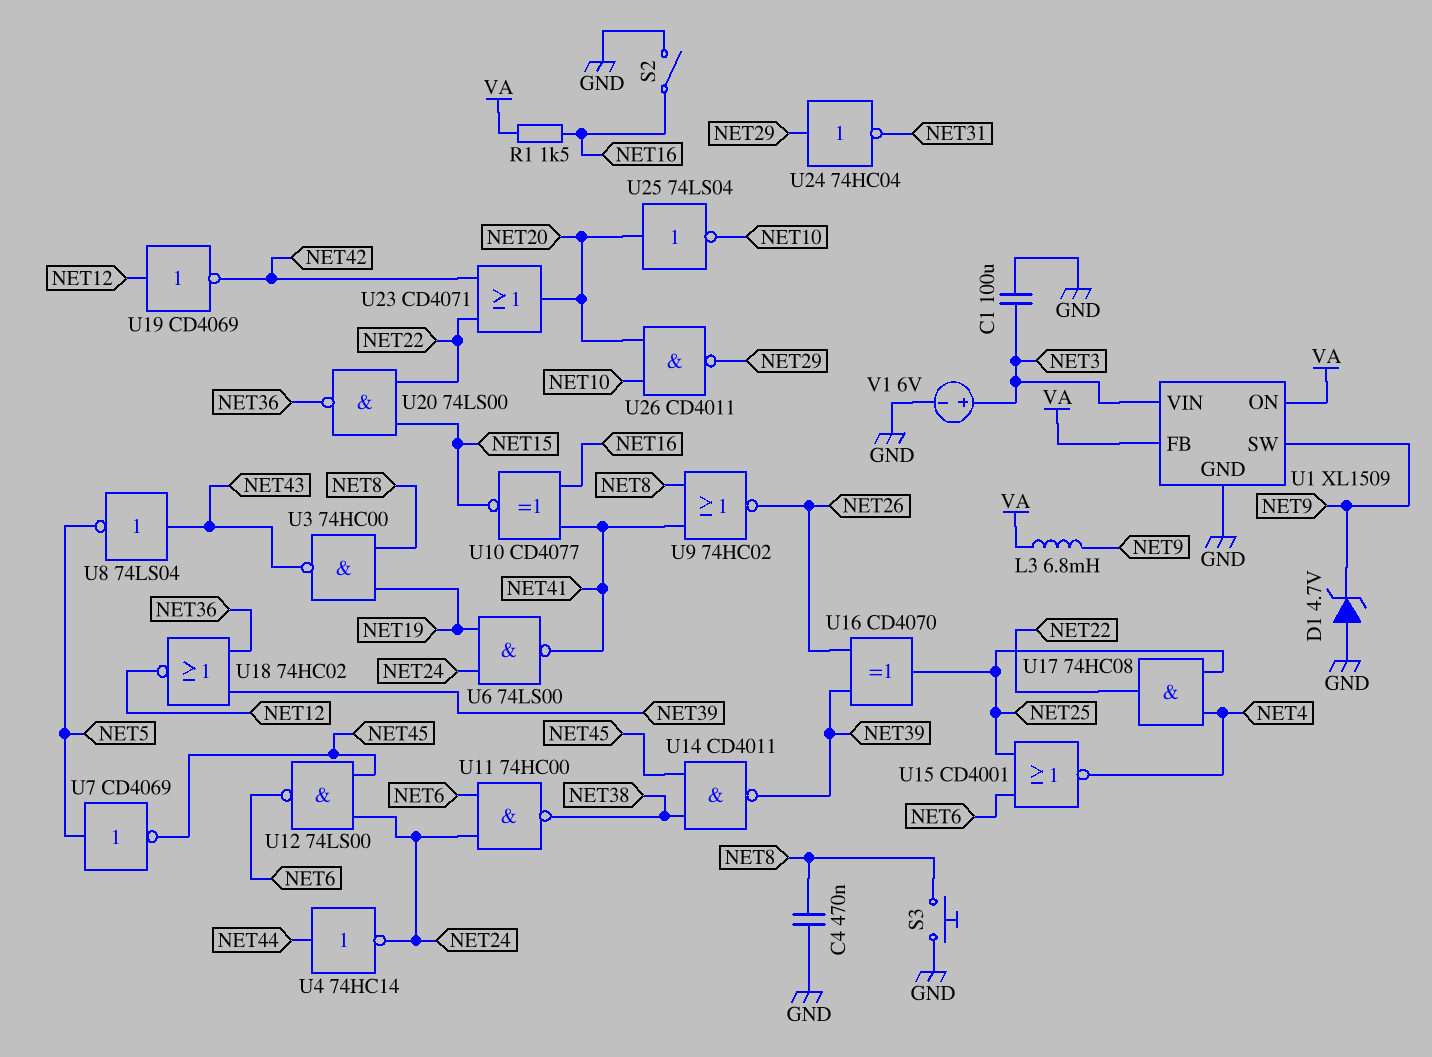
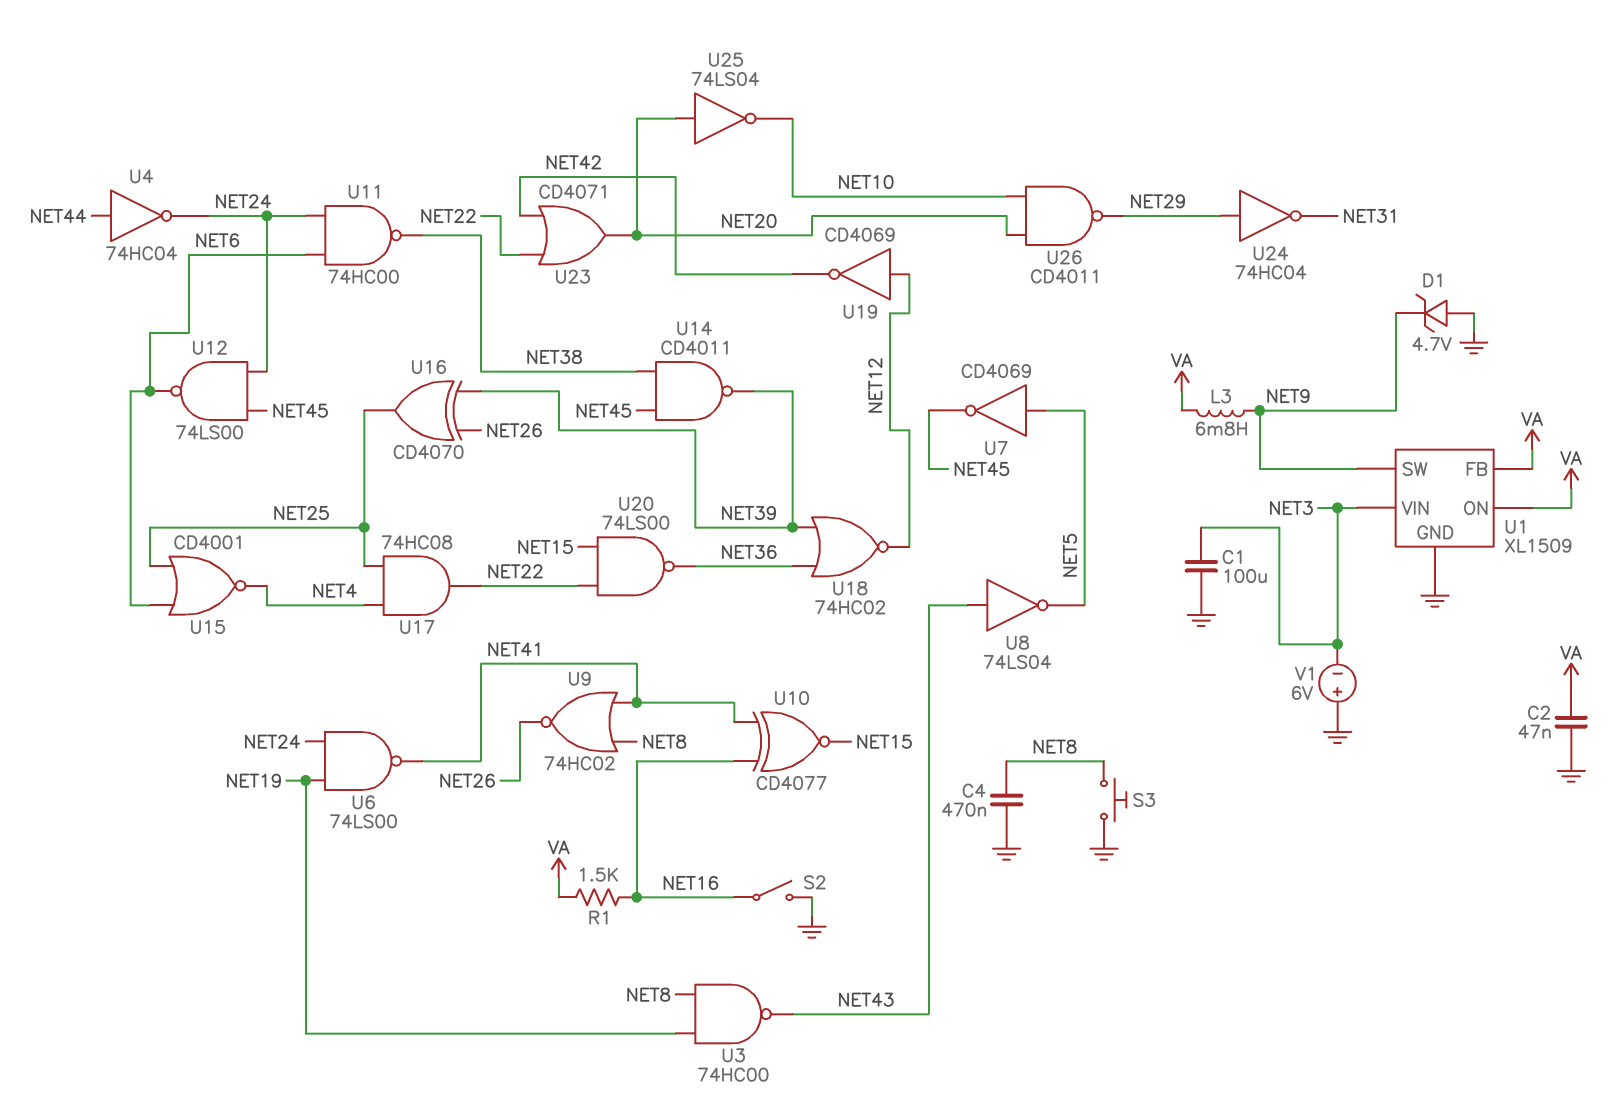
C2: none -> 47nF (GND, VA)
U4: NOT 74HC14 (in NET44, out NET24) -> NOT 74HC04 (in NET44, out NET24)
V1: 6V (plus NET3, minus GND) -> 6V (plus GND, minus NET3)

